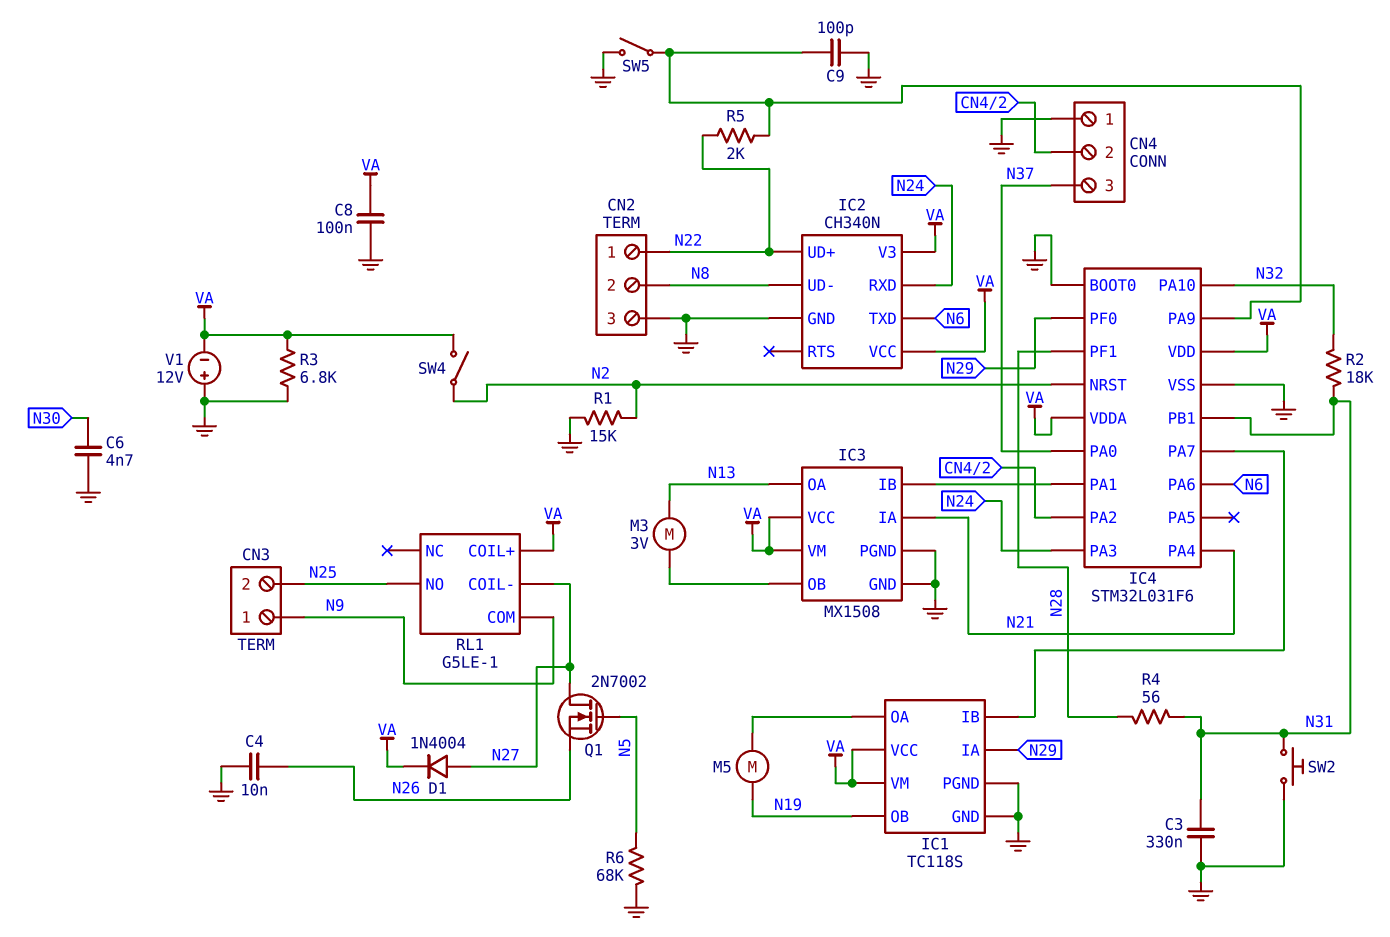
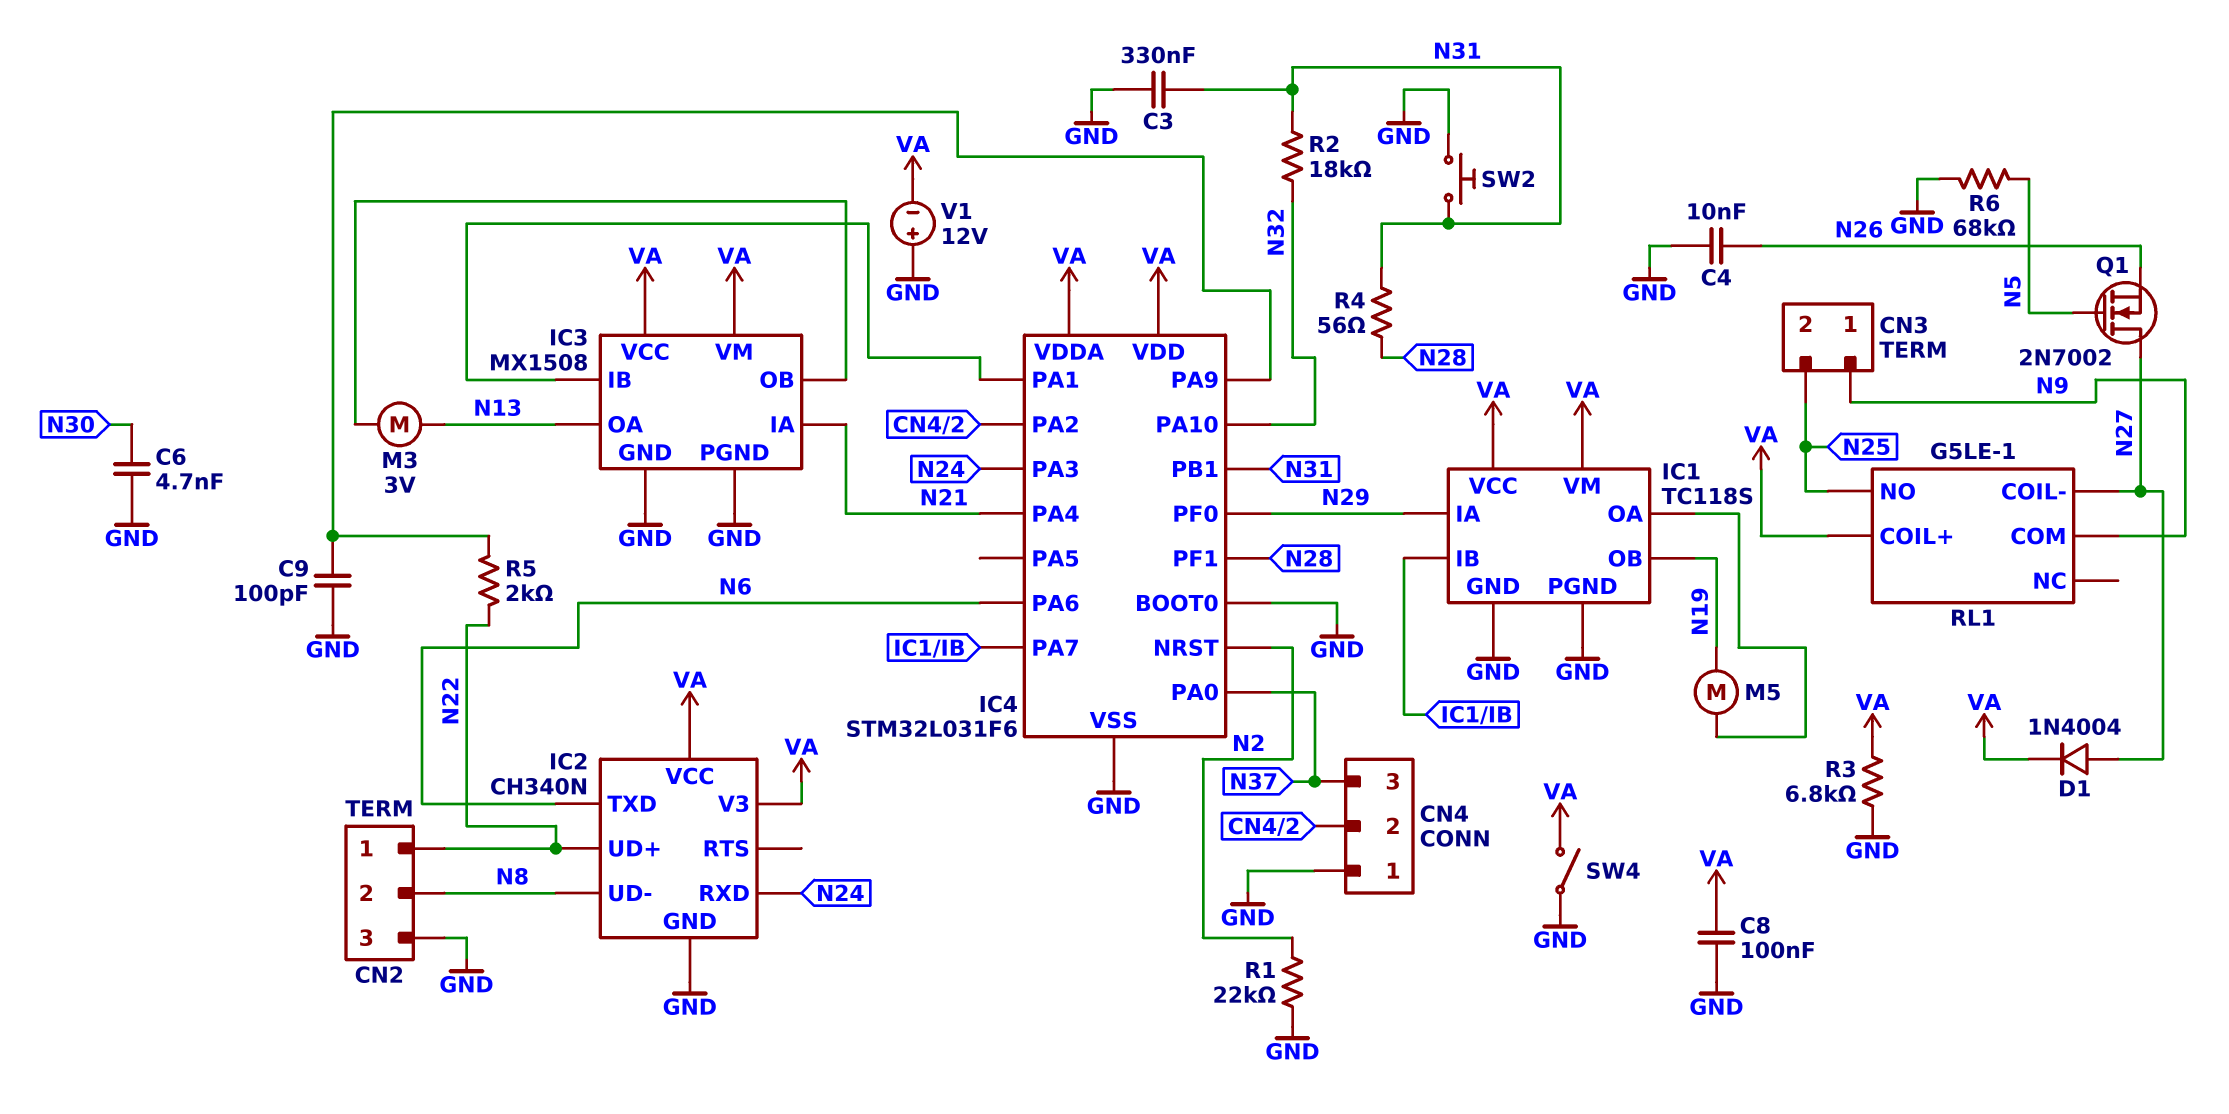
R1: 15k (GND, N2) -> 22k (GND, N2)
SW4: switch (N2, VA) -> switch (GND, VA)
SW5: switch (GND, IC4/PA9) -> none

